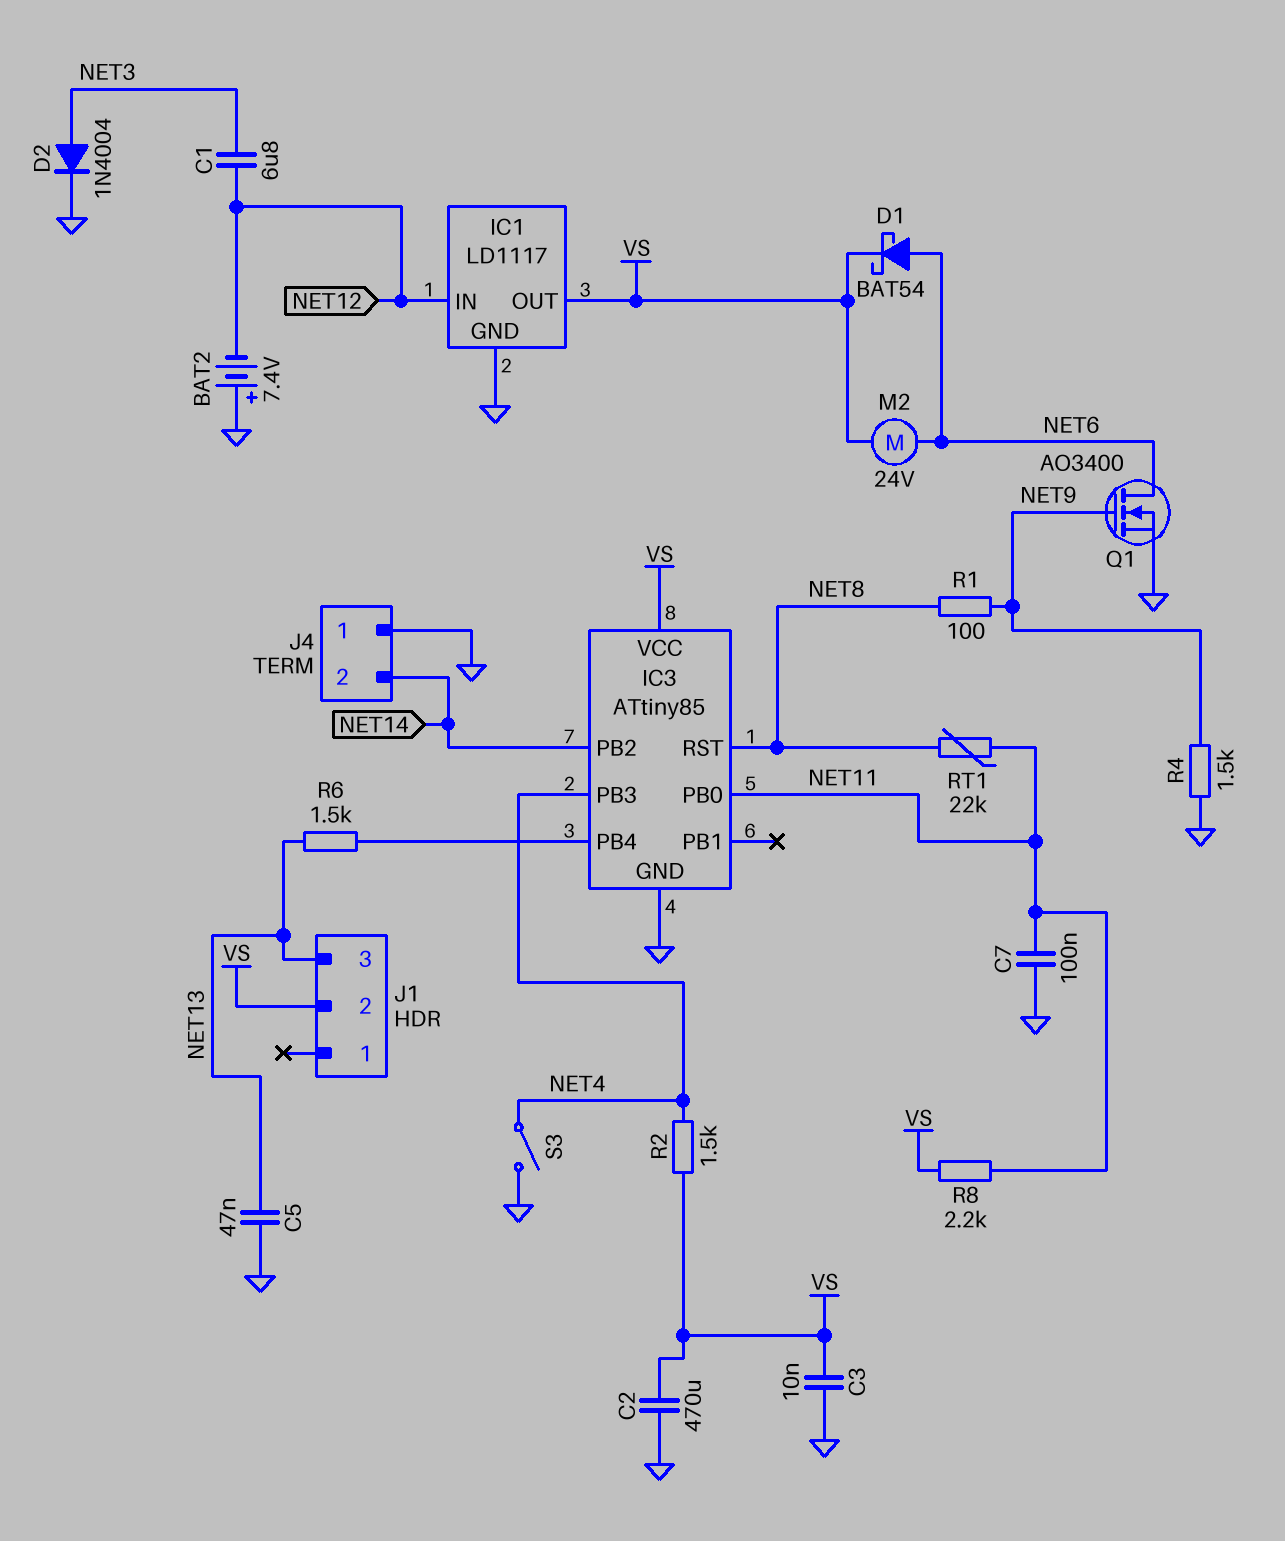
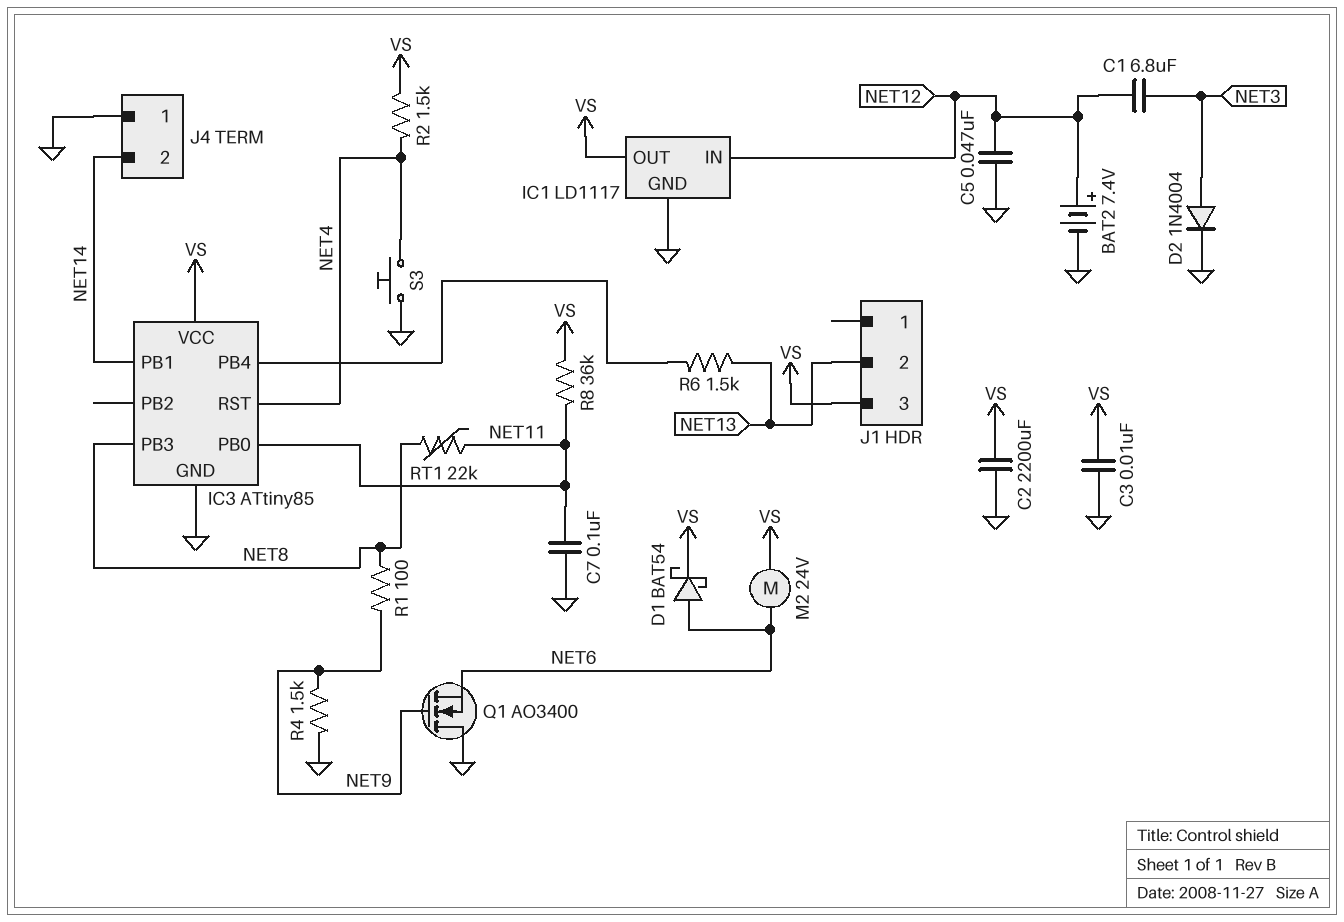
BAT2: 7.4V (plus GND, minus NET12) -> 7.4V (plus NET12, minus GND)
C2: 470uF (GND, VS) -> 2200uF (GND, VS)
C5: 47nF (GND, NET13) -> 47nF (GND, NET12)
IC3 pin PB1: none -> NET14
IC3 pin PB2: NET14 -> none
IC3 pin PB3: NET4 -> NET8
IC3 pin RST: NET8 -> NET4
J1 pin 2: VS -> NET13
J1 pin 3: NET13 -> VS
Q1: NMOS AO3400 (G NET9, D NET6, S GND) -> NMOS AO3400 (G NET9, D GND, S NET6)
R8: 2.2k (NET11, VS) -> 36k (NET11, VS)
S3: switch (GND, NET4) -> button (GND, NET4)

